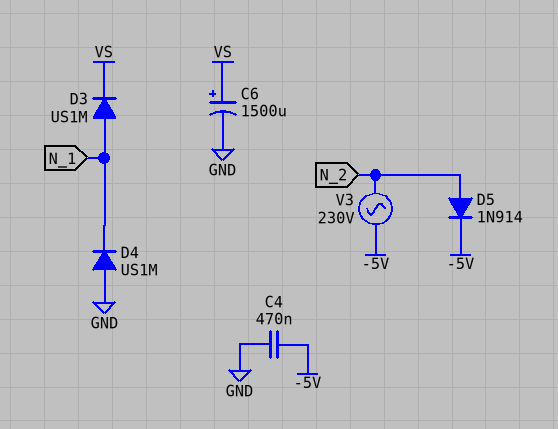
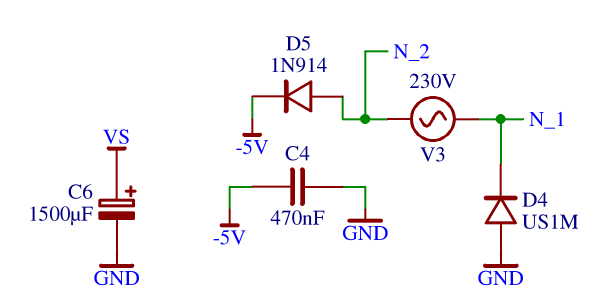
D3: diode US1M (A N_1, K VS) -> none
V3: AC 230V (-5V, N_2) -> AC 230V (N_1, N_2)

